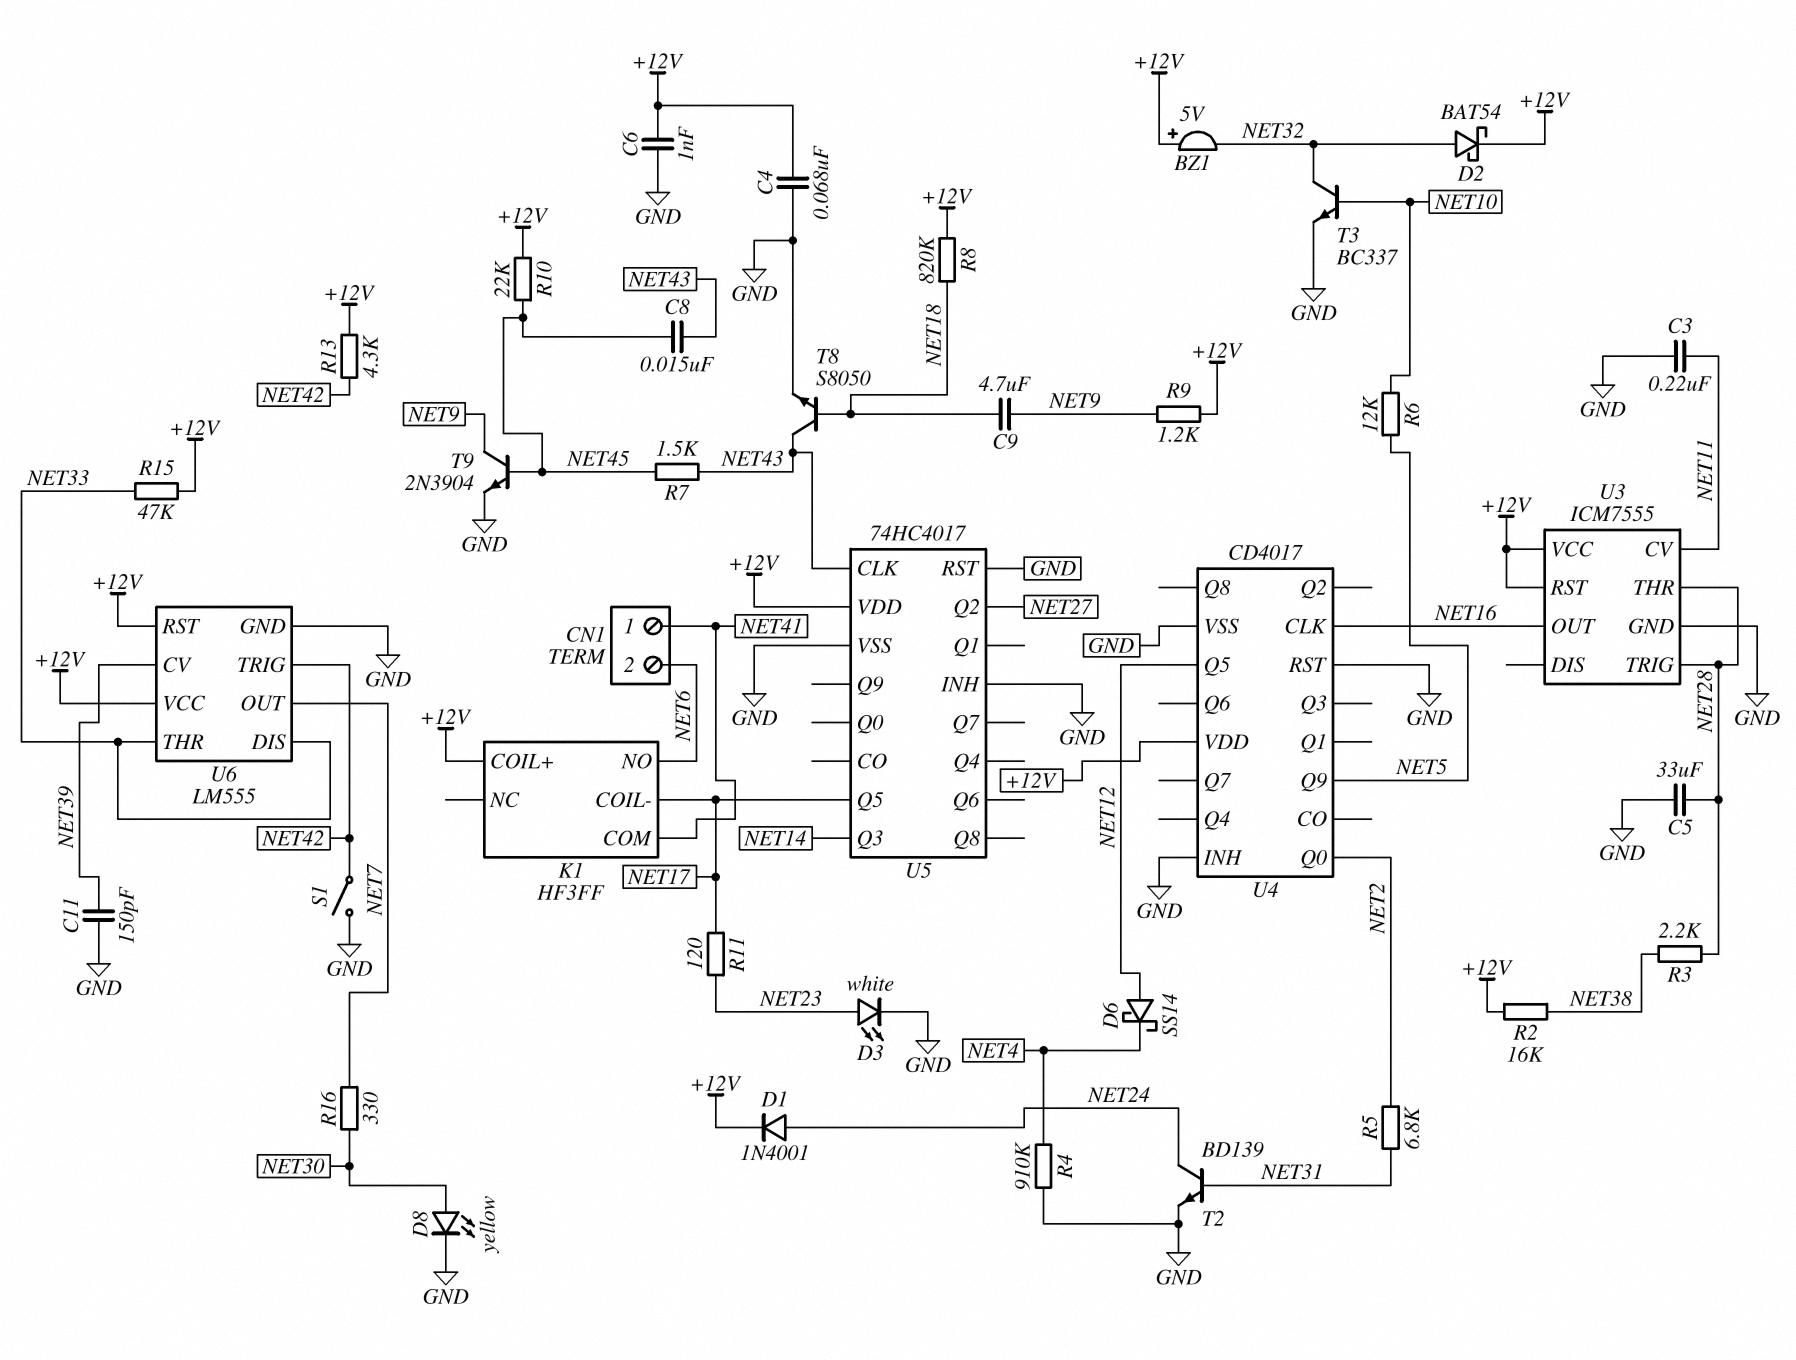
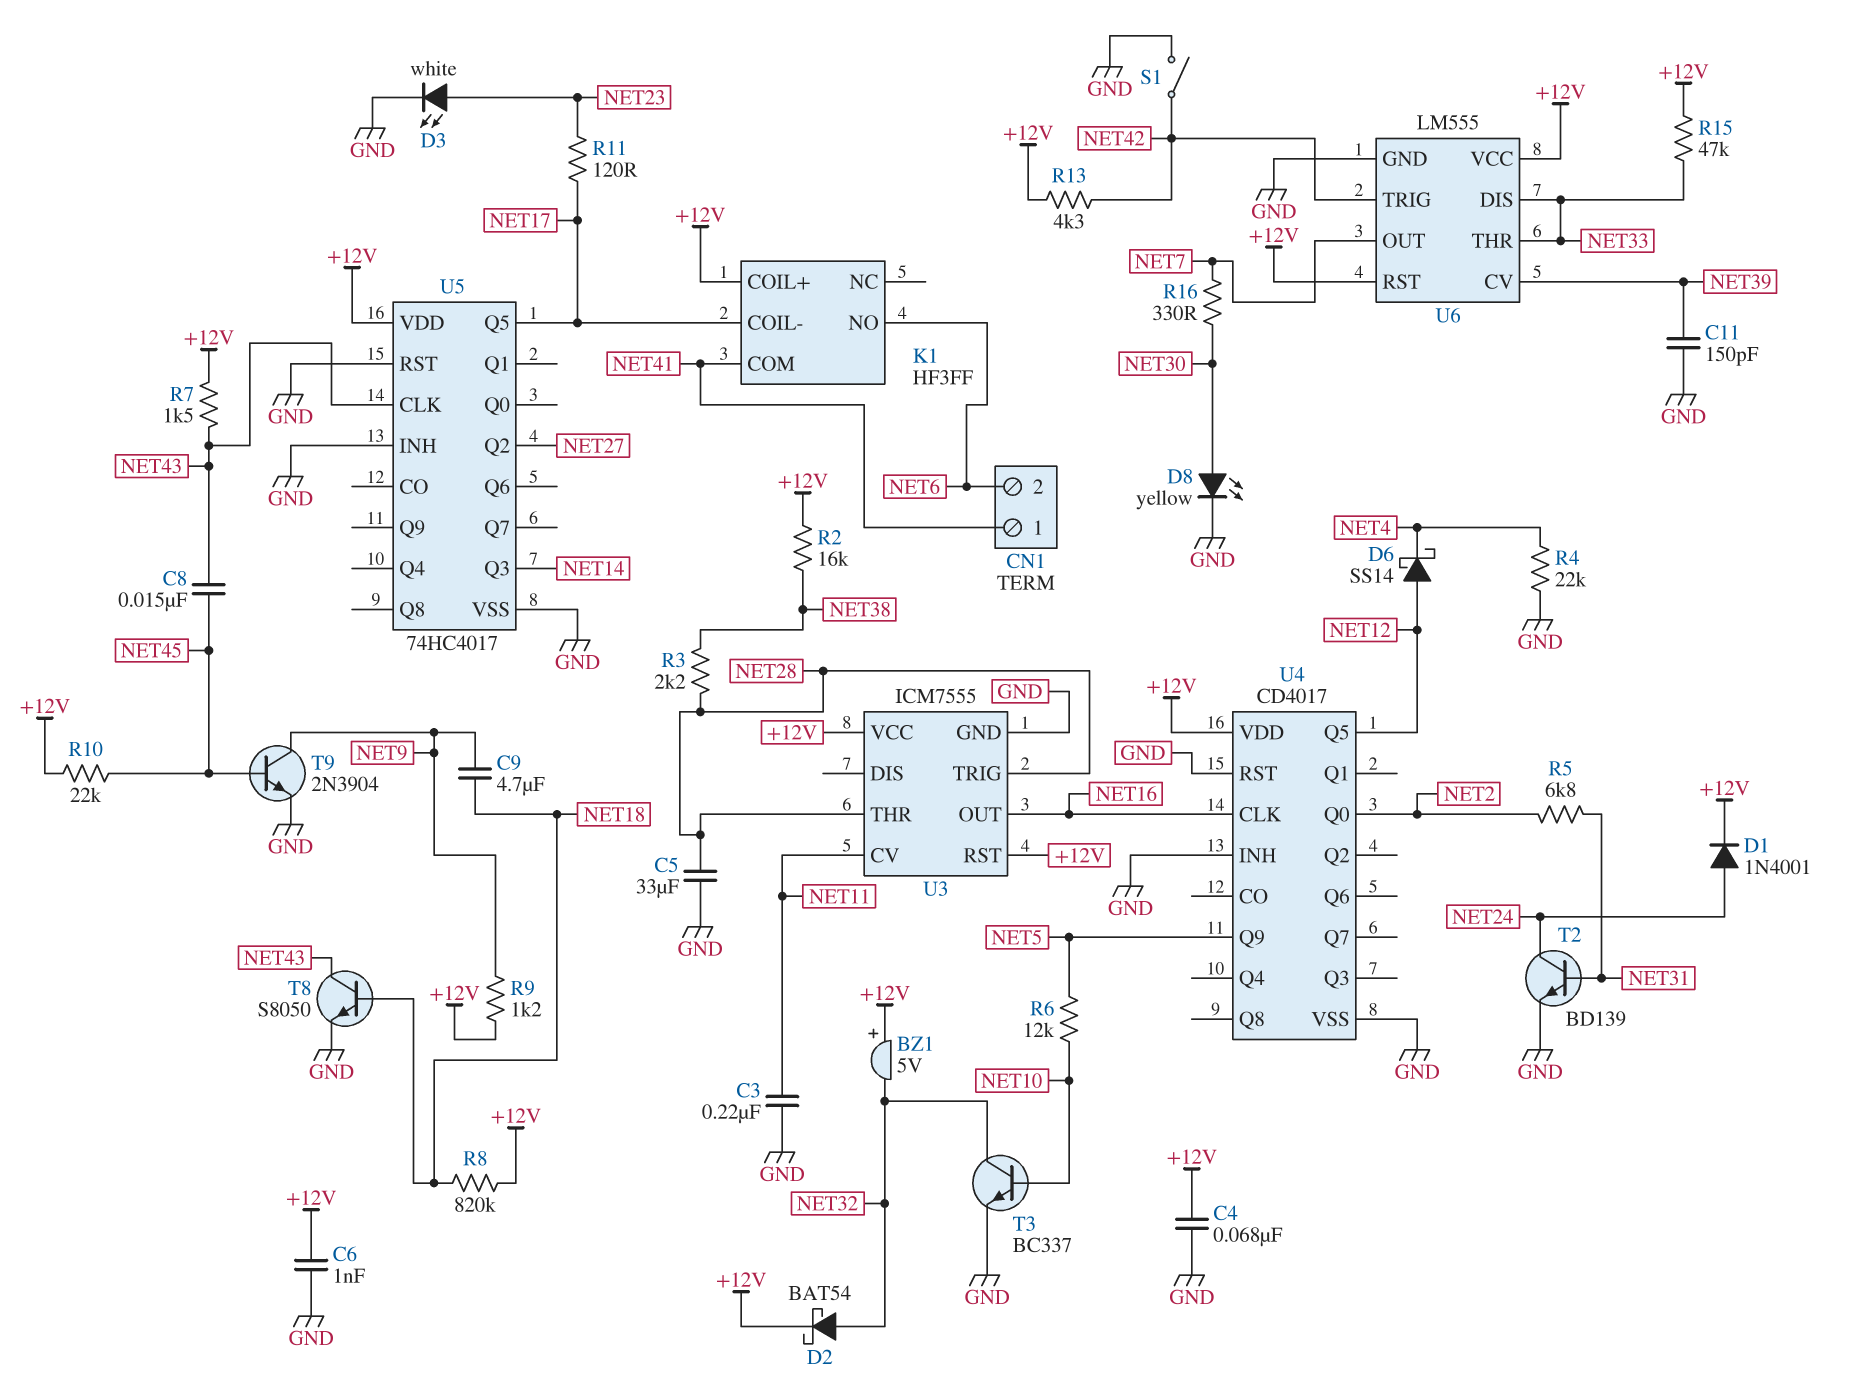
R4: 910k (GND, NET4) -> 22k (GND, NET4)
R7: 1.5k (NET43, NET45) -> 1.5k (+12V, NET43)

